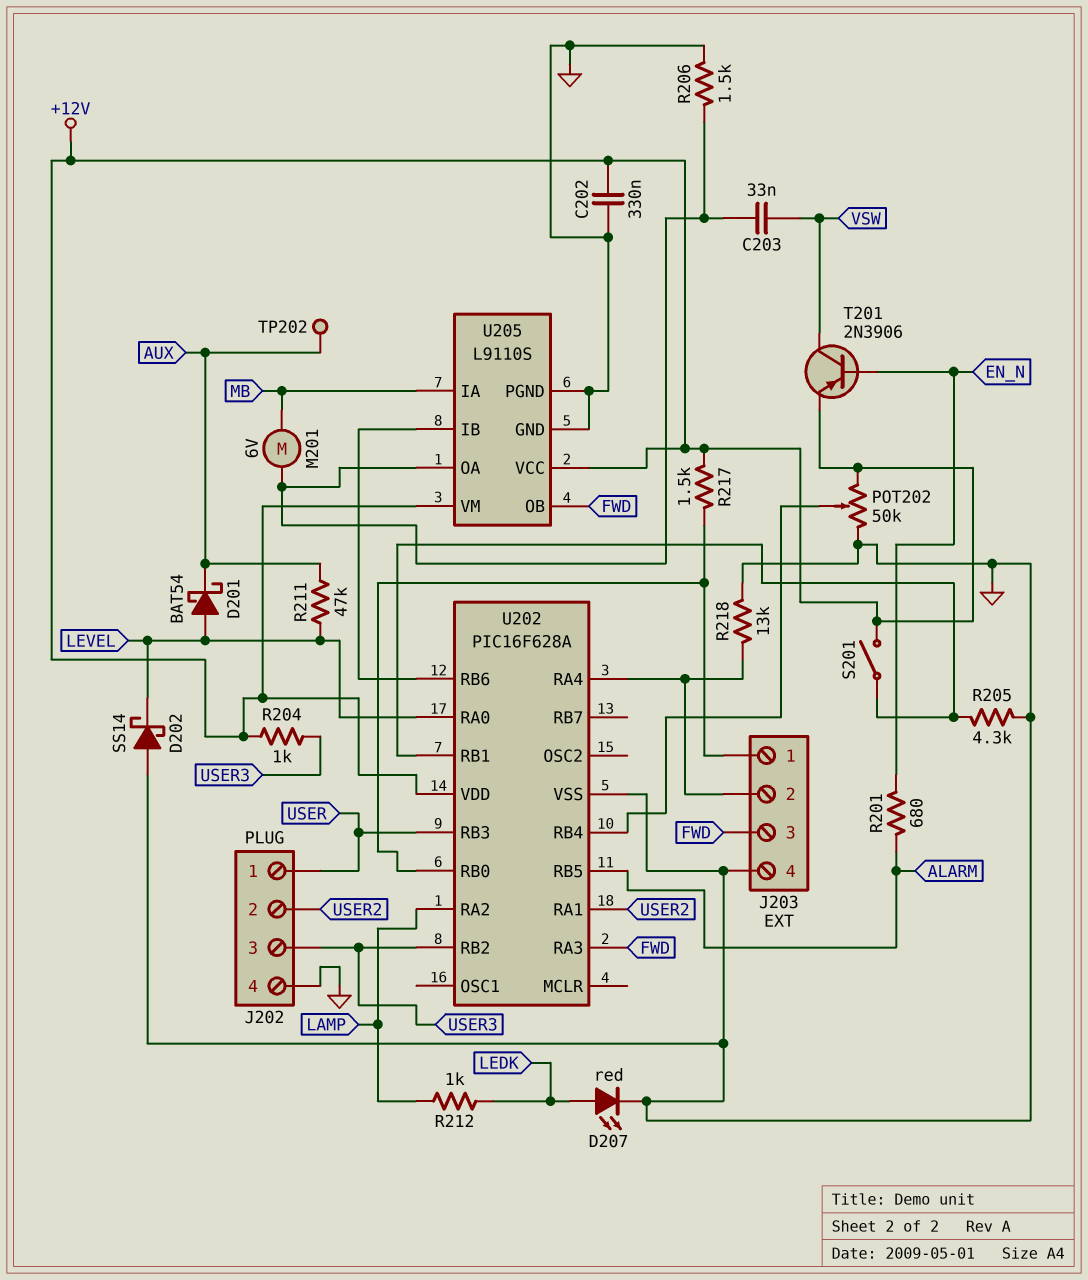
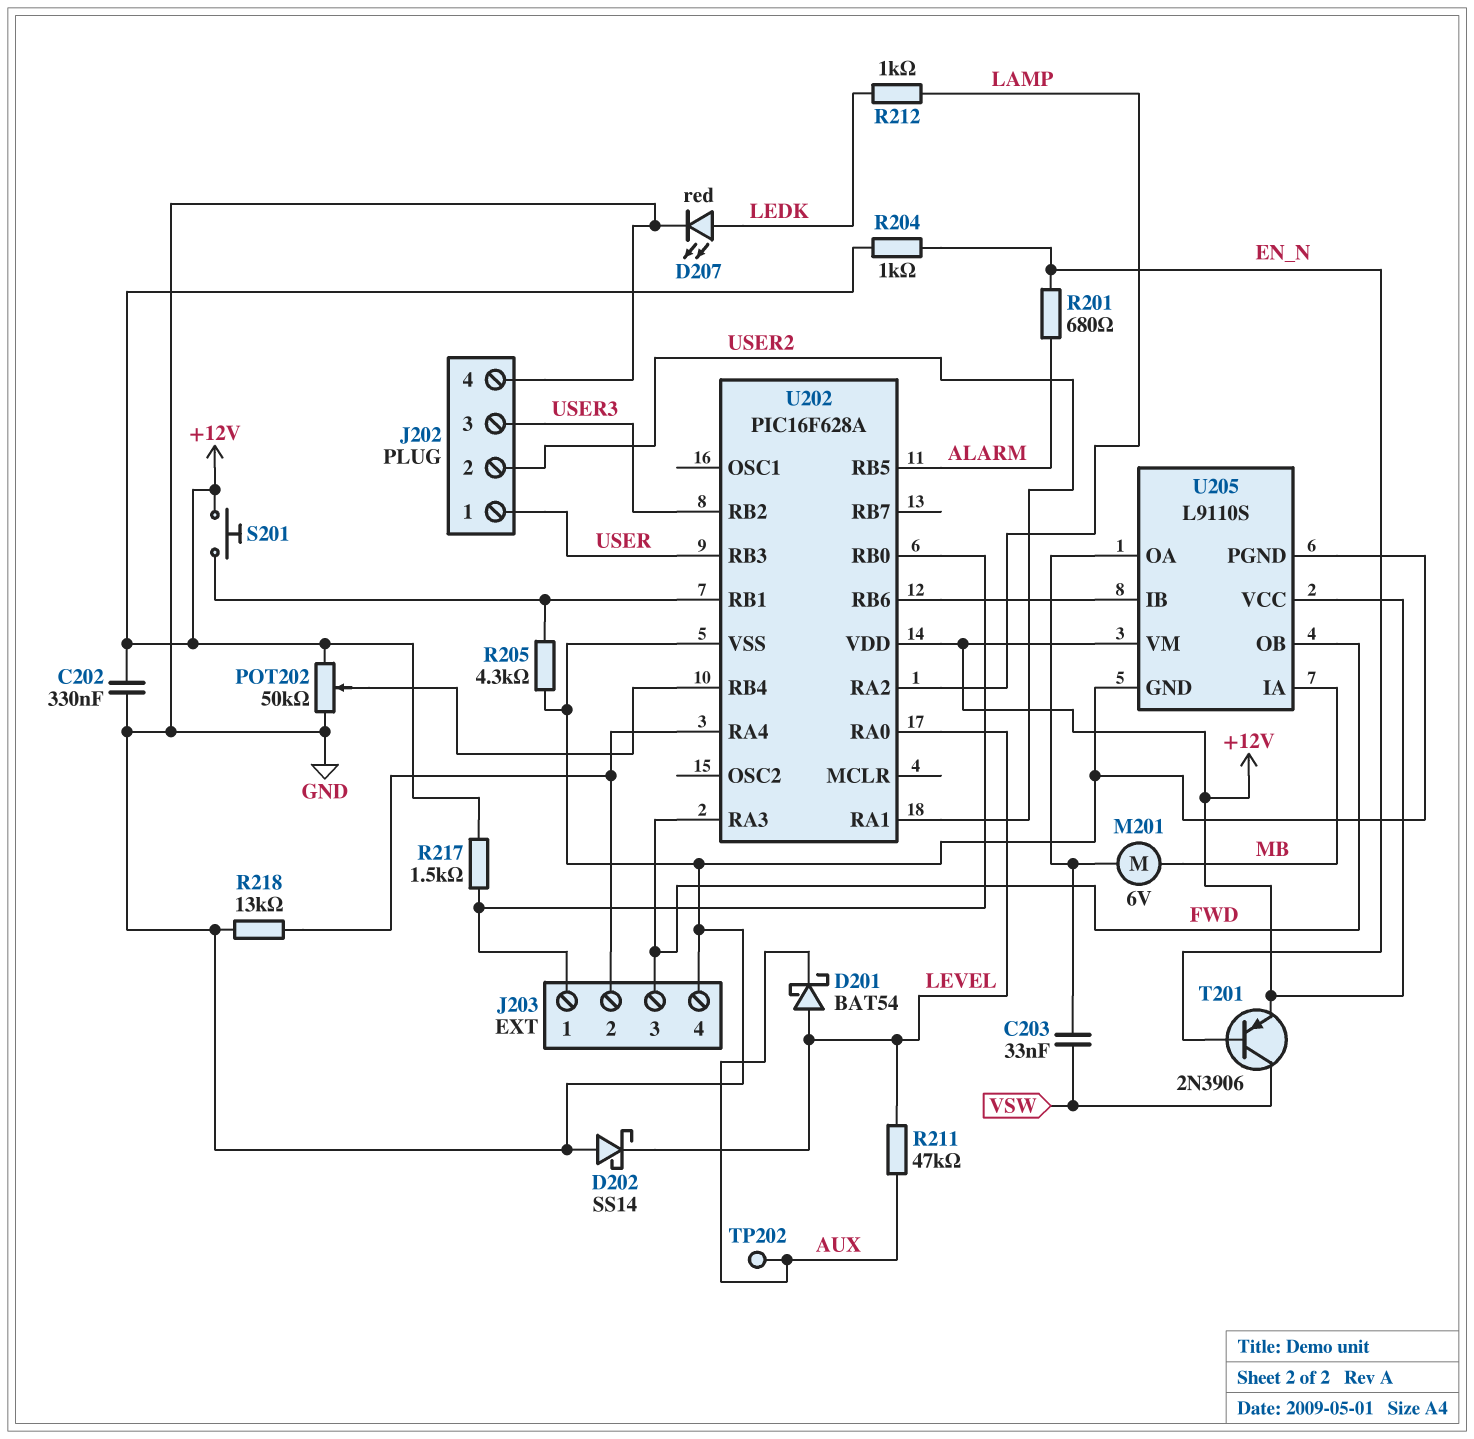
R204: 1k (+12V, USER3) -> 1k (+12V, EN_N)
R206: 1.5k (GND, U205/OA) -> none
S201: switch (+12V, U202/RB1) -> button (+12V, U202/RB1)

